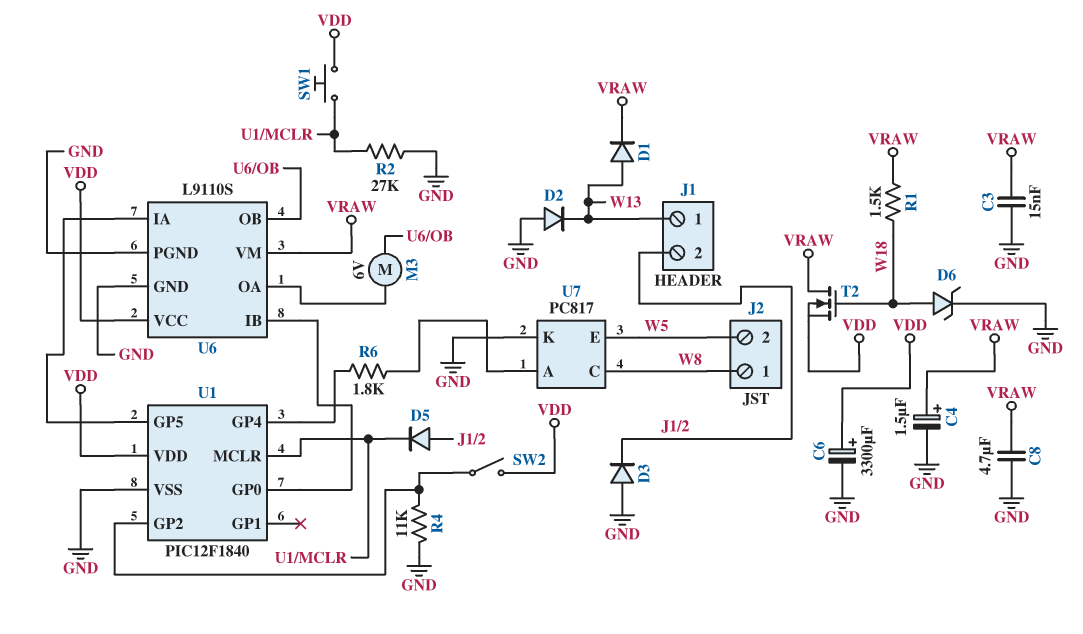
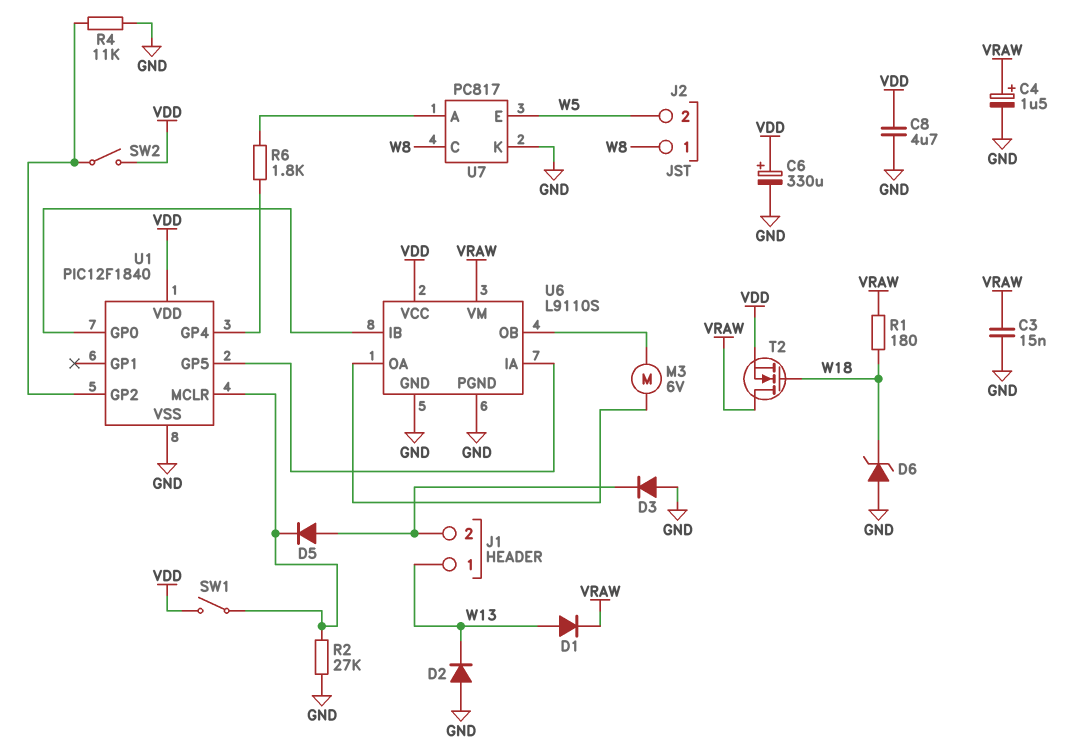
C6: 3300uF (plus VDD, minus GND) -> 330uF (plus VDD, minus GND)
C8: 4.7uF (GND, VRAW) -> 4.7uF (GND, VDD)
D6: zener (A W18, K GND) -> zener (A GND, K W18)
R1: 1.5k (VRAW, W18) -> 180 (VRAW, W18)
SW1: button (U1/MCLR, VDD) -> switch (U1/MCLR, VDD)

